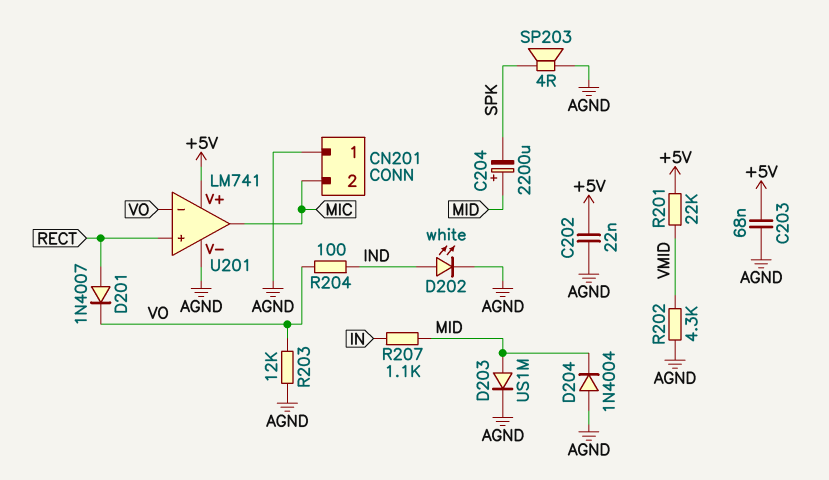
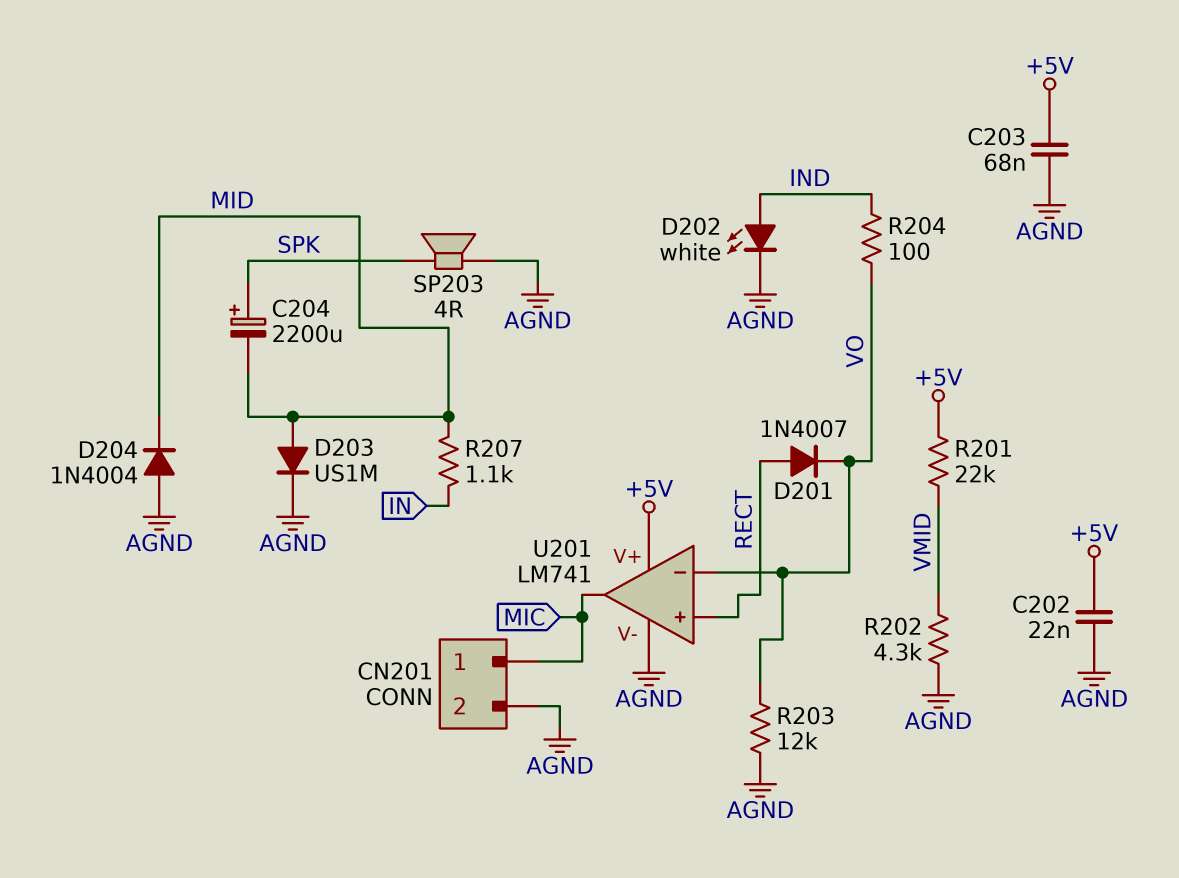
C204: 2200uF (plus MID, minus SPK) -> 2200uF (plus SPK, minus MID)
CN201 pin 1: AGND -> MIC
CN201 pin 2: MIC -> AGND

